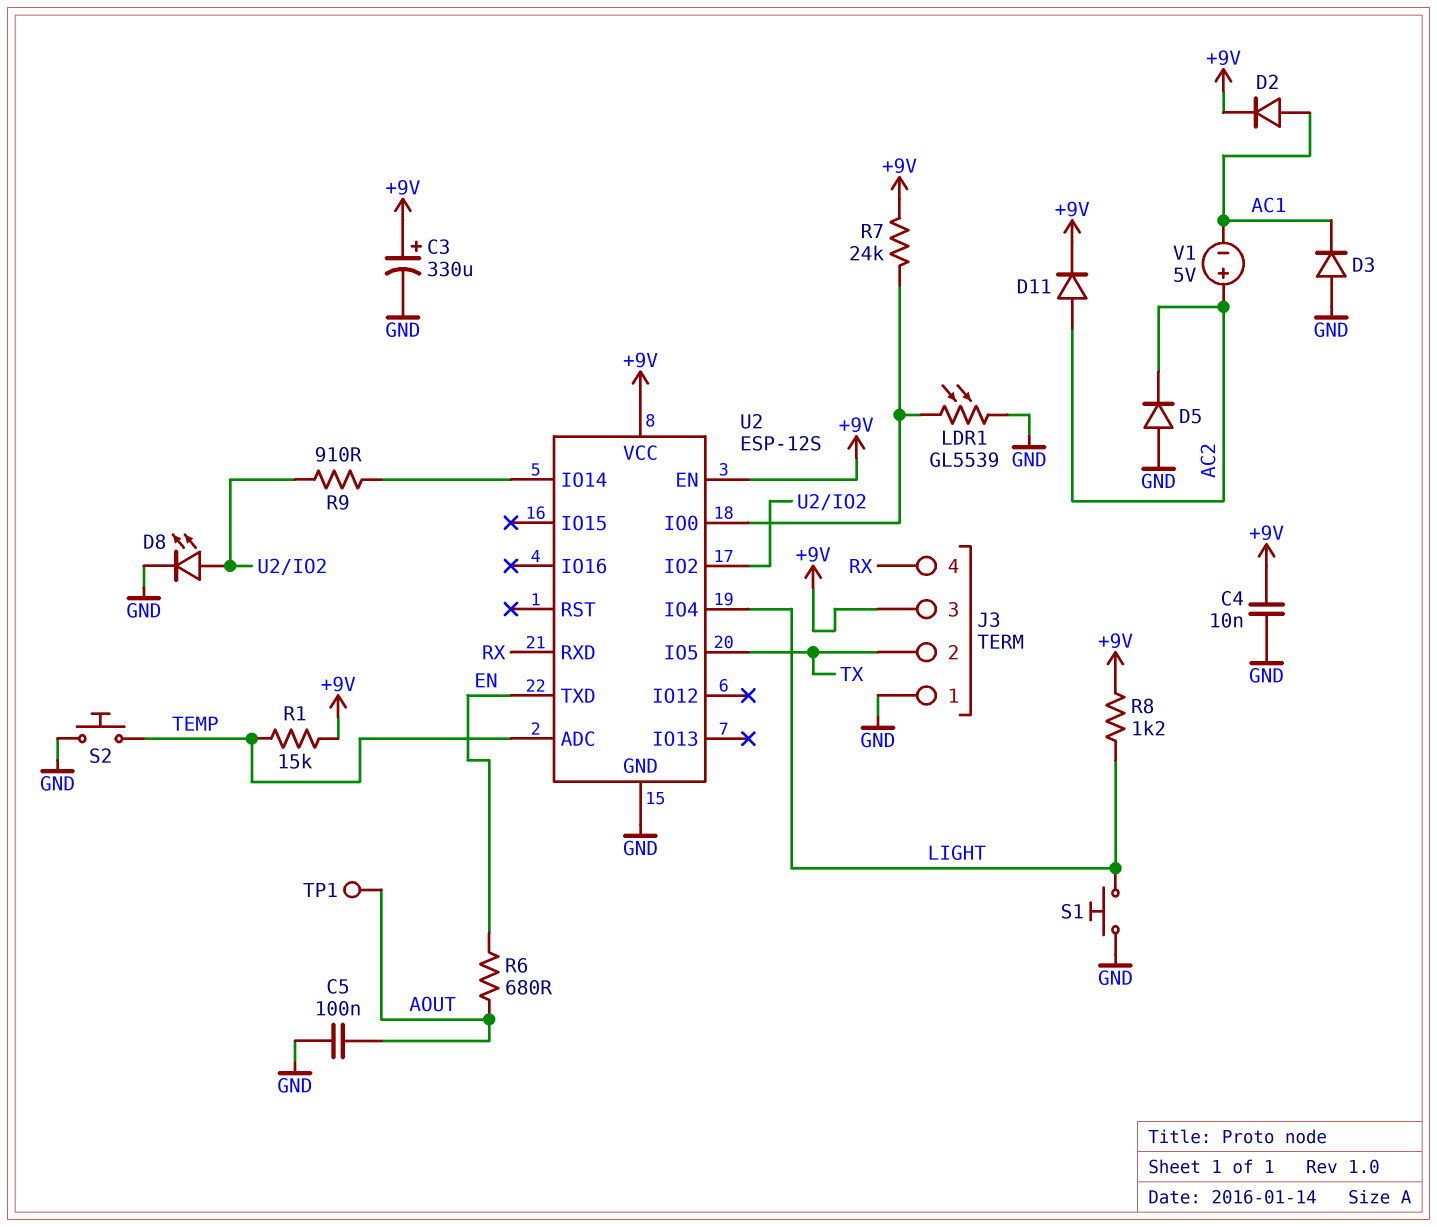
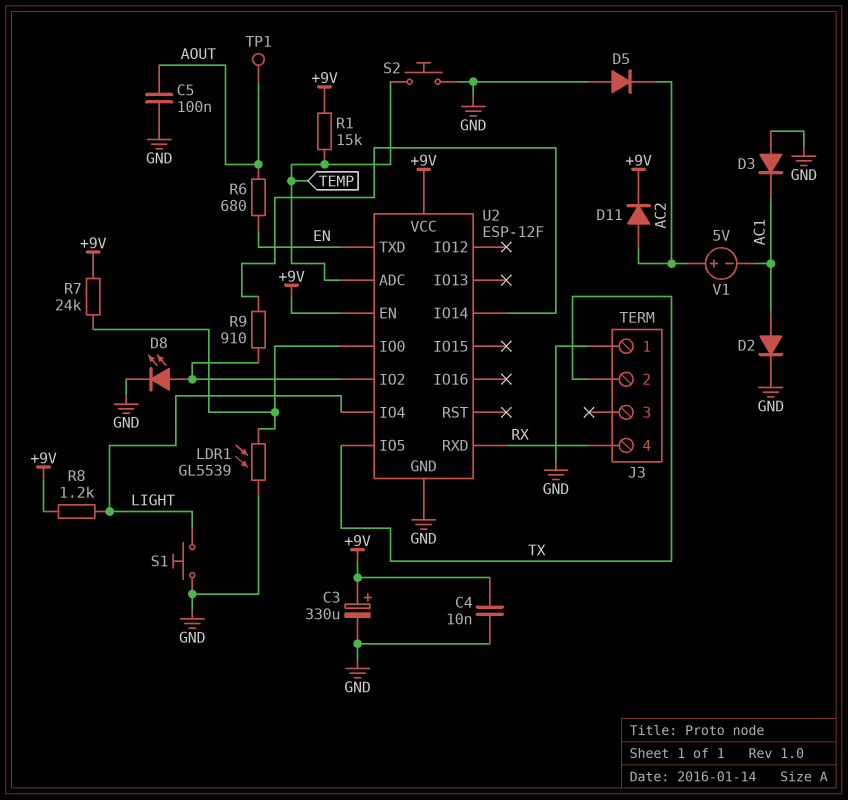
D2: diode (A AC1, K +9V) -> diode (A AC1, K GND)
J3 pin 3: +9V -> none
U2: ESP-12S -> ESP-12F

